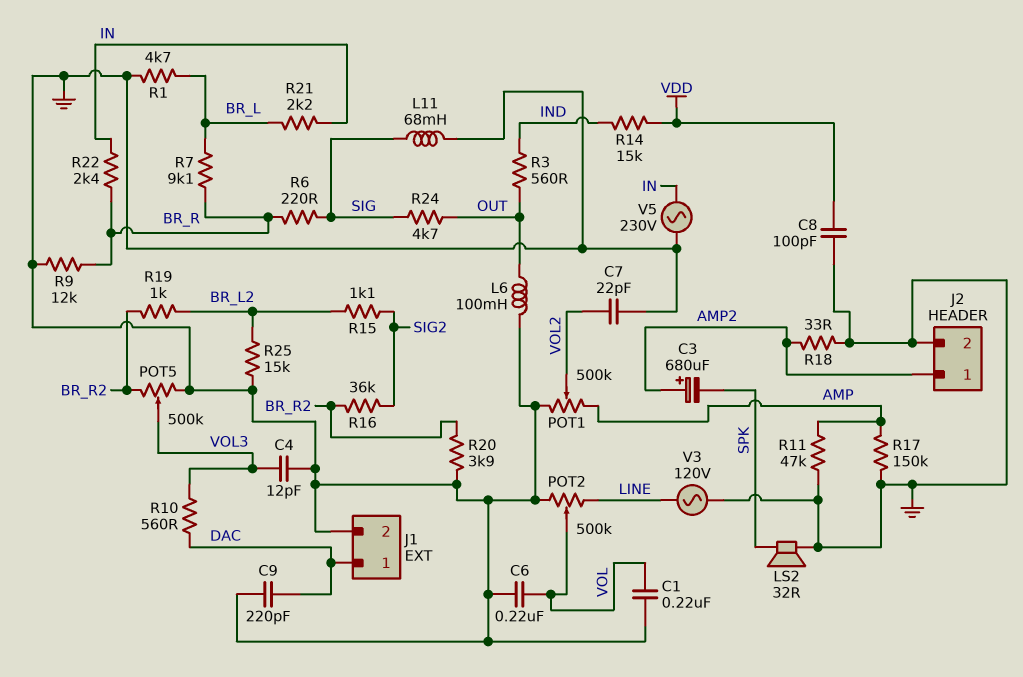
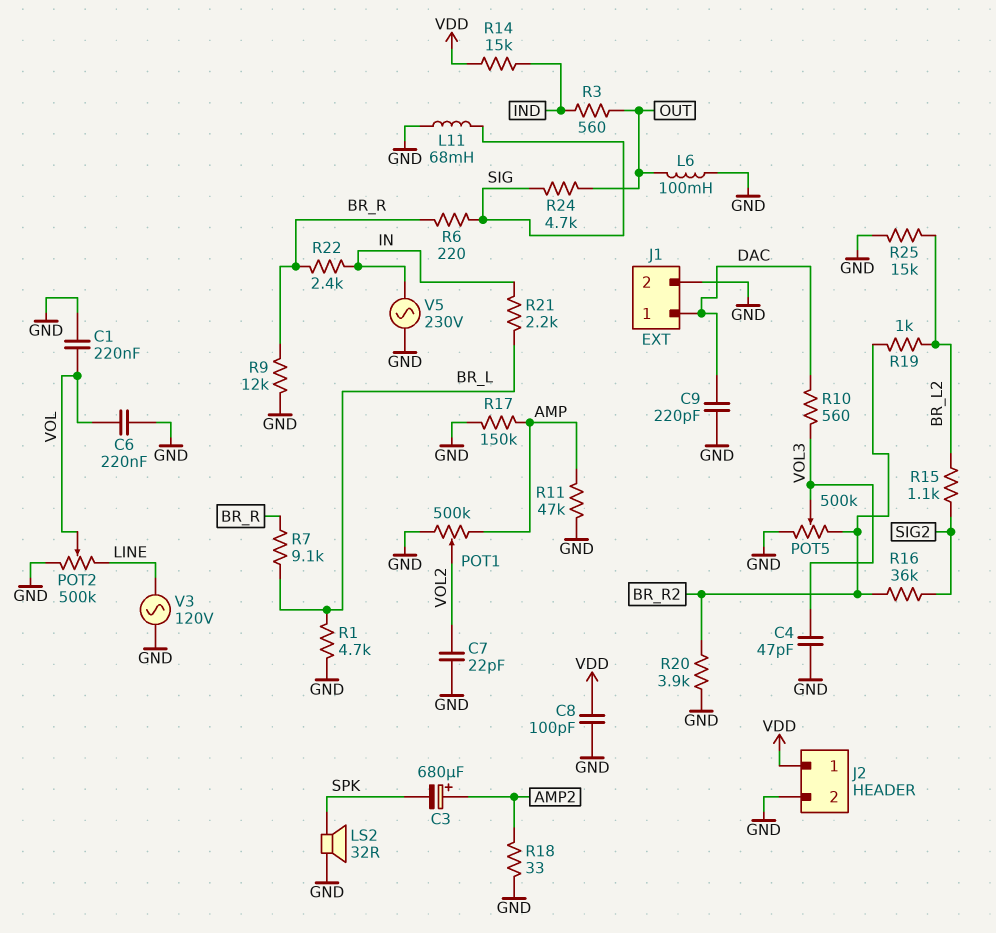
C4: 12pF (GND, VOL3) -> 47pF (GND, VOL3)
J2 pin 1: AMP2 -> VDD

